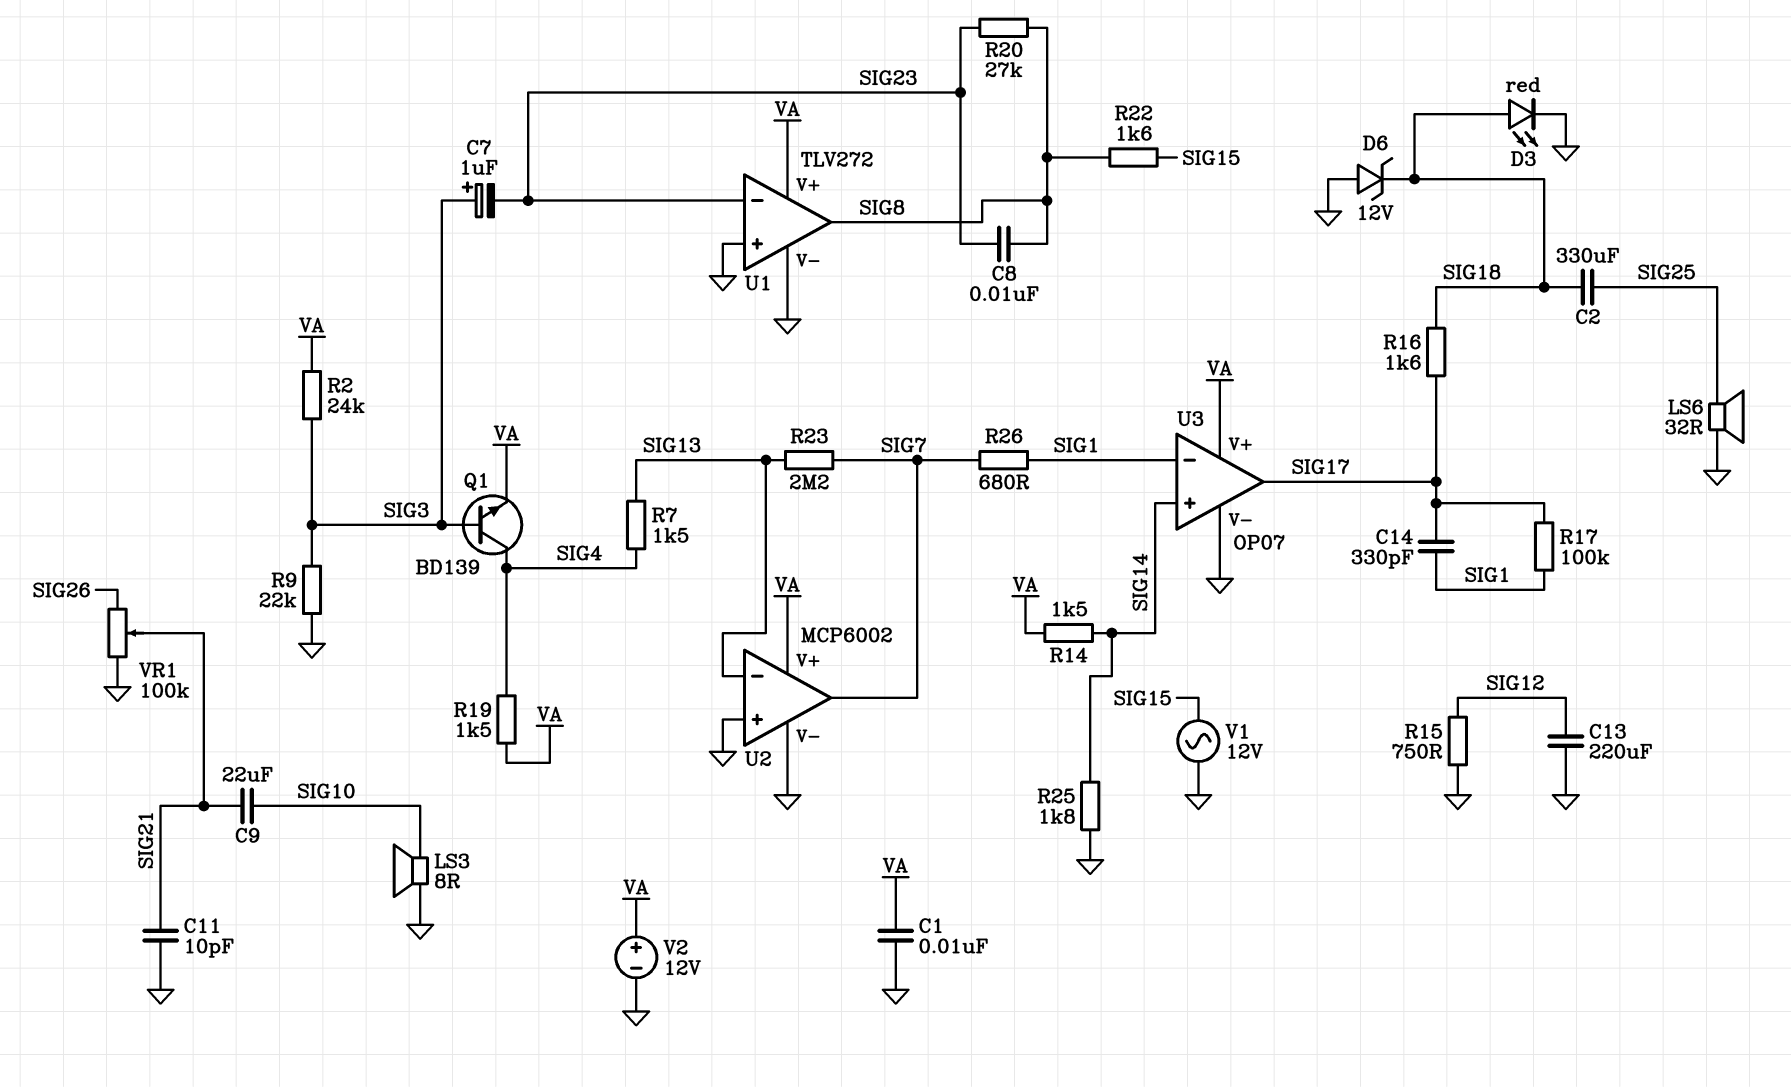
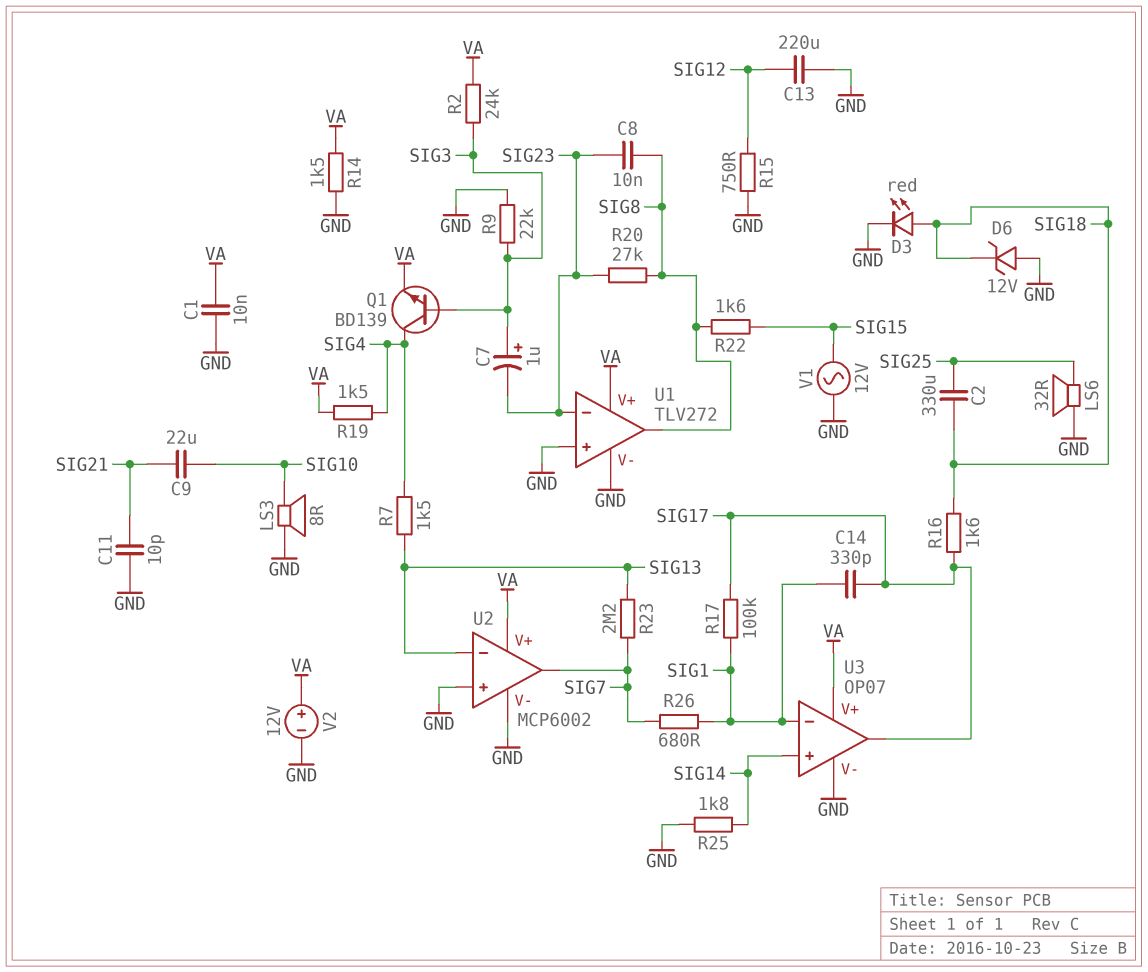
R14: 1.5k (SIG14, VA) -> 1.5k (GND, VA)
VR1: 100k (GND, SIG26, wiper SIG21) -> none

